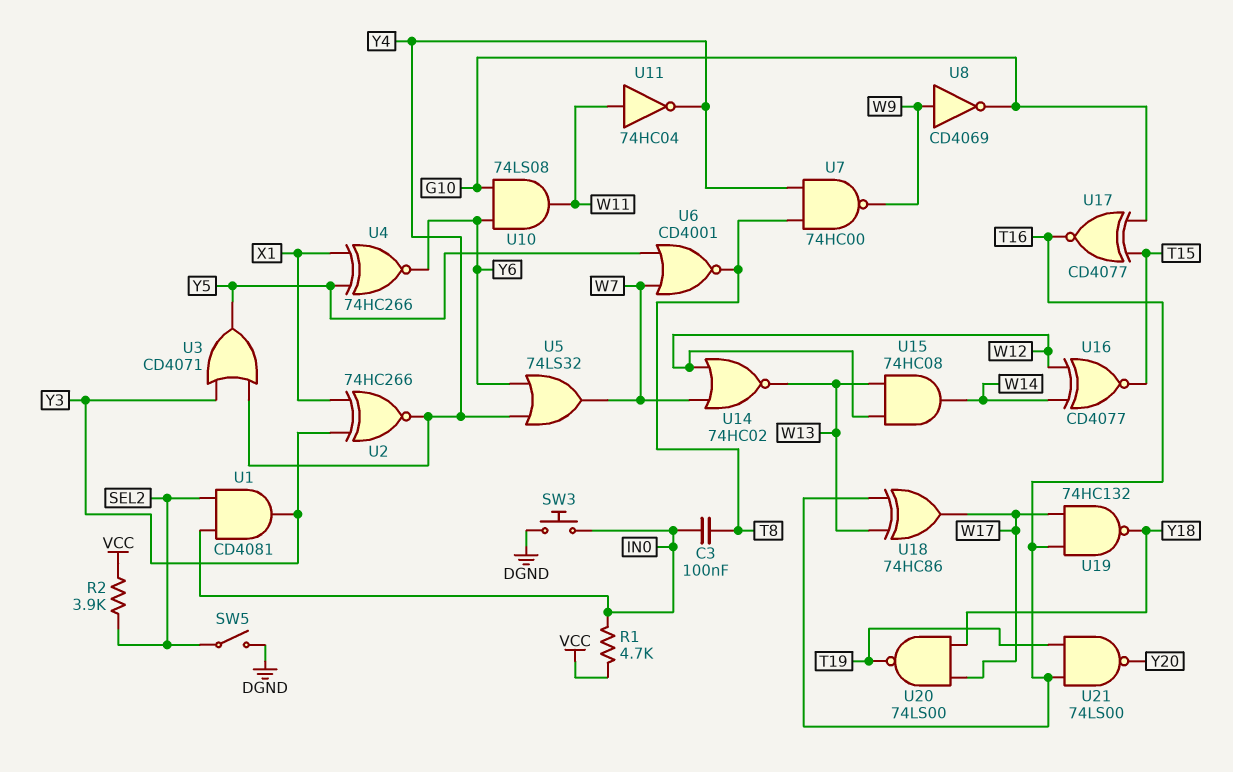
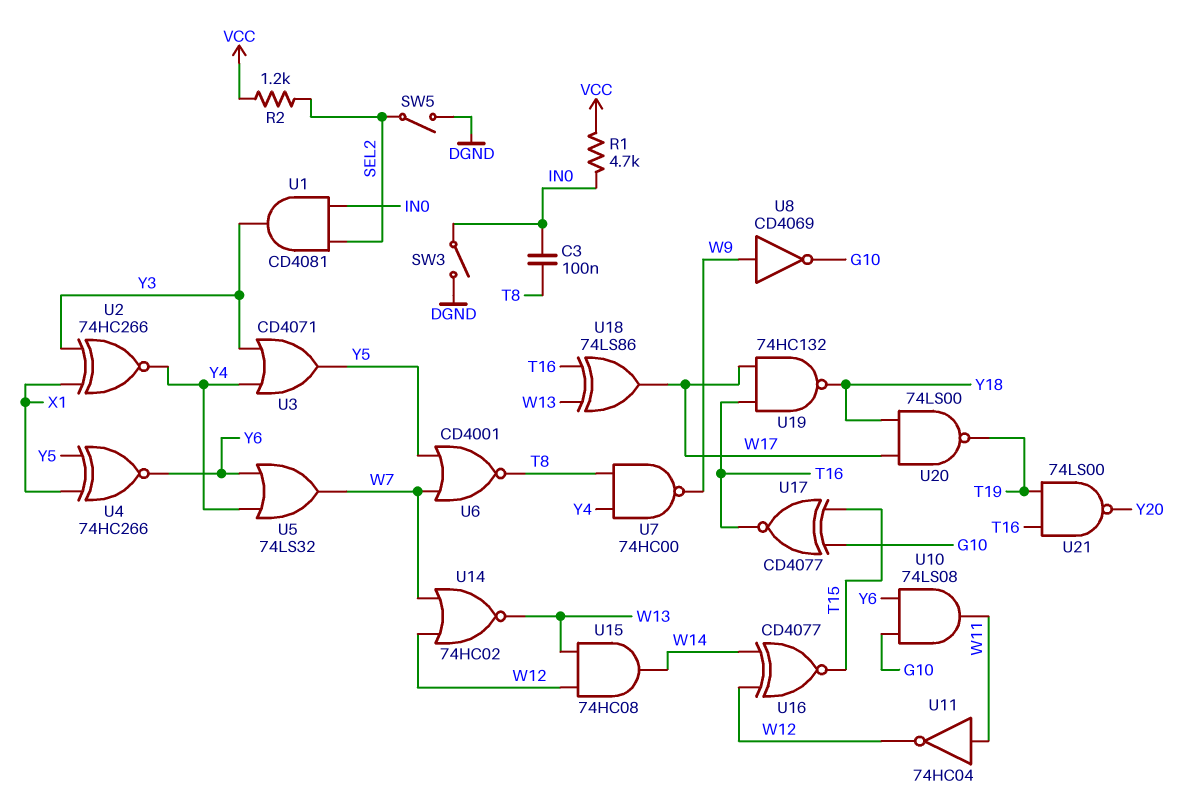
R2: 3.9k (SEL2, VCC) -> 1.2k (SEL2, VCC)
SW3: button (DGND, IN0) -> switch (DGND, IN0)
U11: NOT 74HC04 (in W11, out Y4) -> NOT 74HC04 (in W11, out W12)
U18: XOR 74HC86 (in T16, in W13, out W17) -> XOR 74LS86 (in T16, in W13, out W17)

